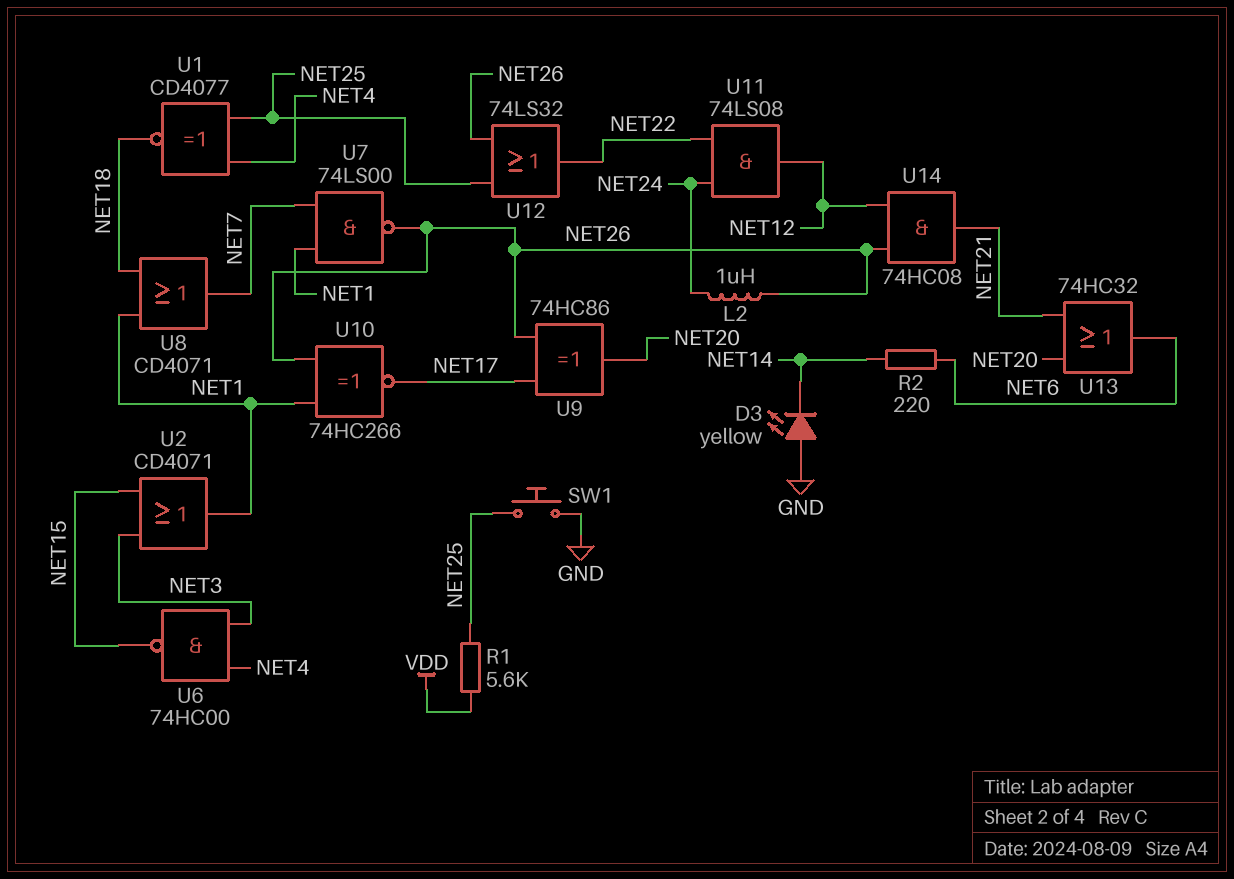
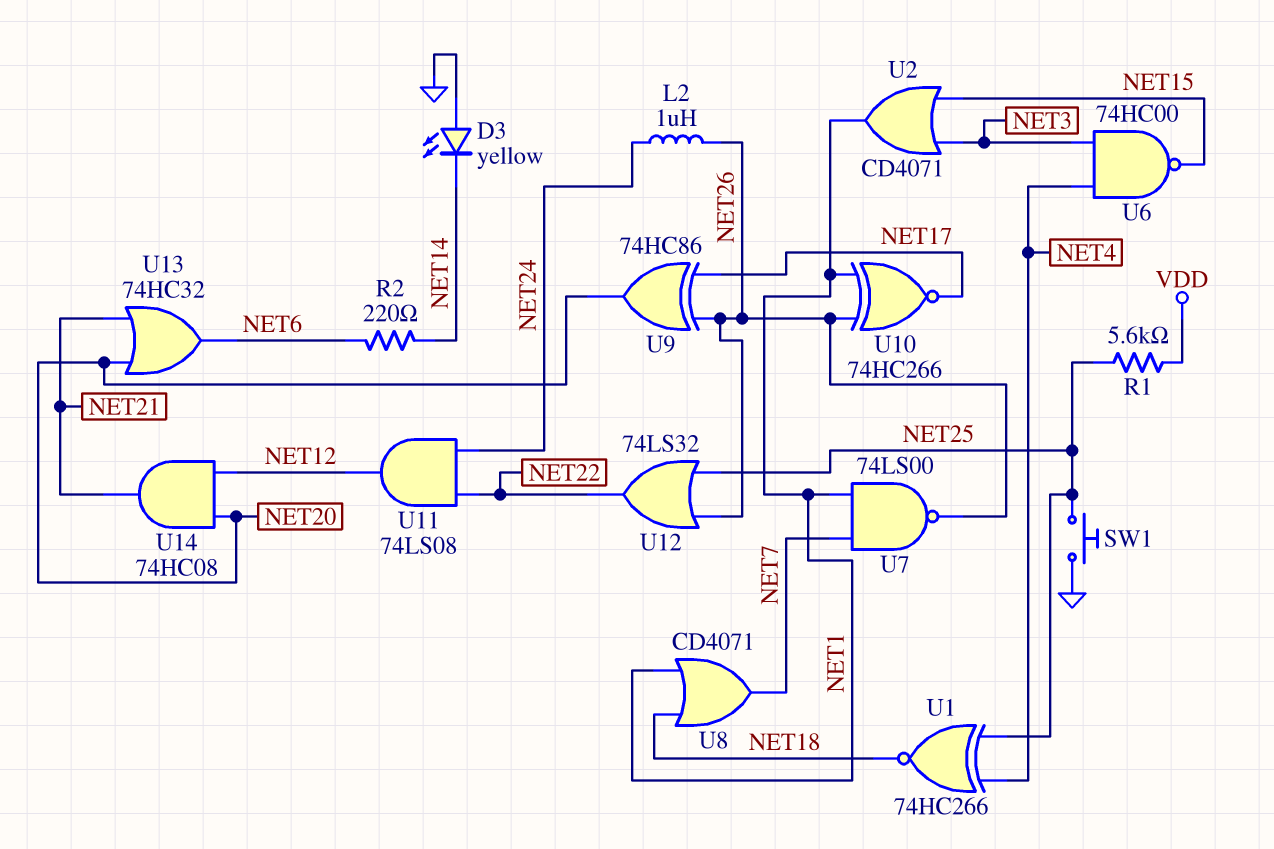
U1: XNOR CD4077 (in NET4, in NET25, out NET18) -> XNOR 74HC266 (in NET4, in NET25, out NET18)
U14: AND 74HC08 (in NET12, in NET26, out NET21) -> AND 74HC08 (in NET12, in NET20, out NET21)

